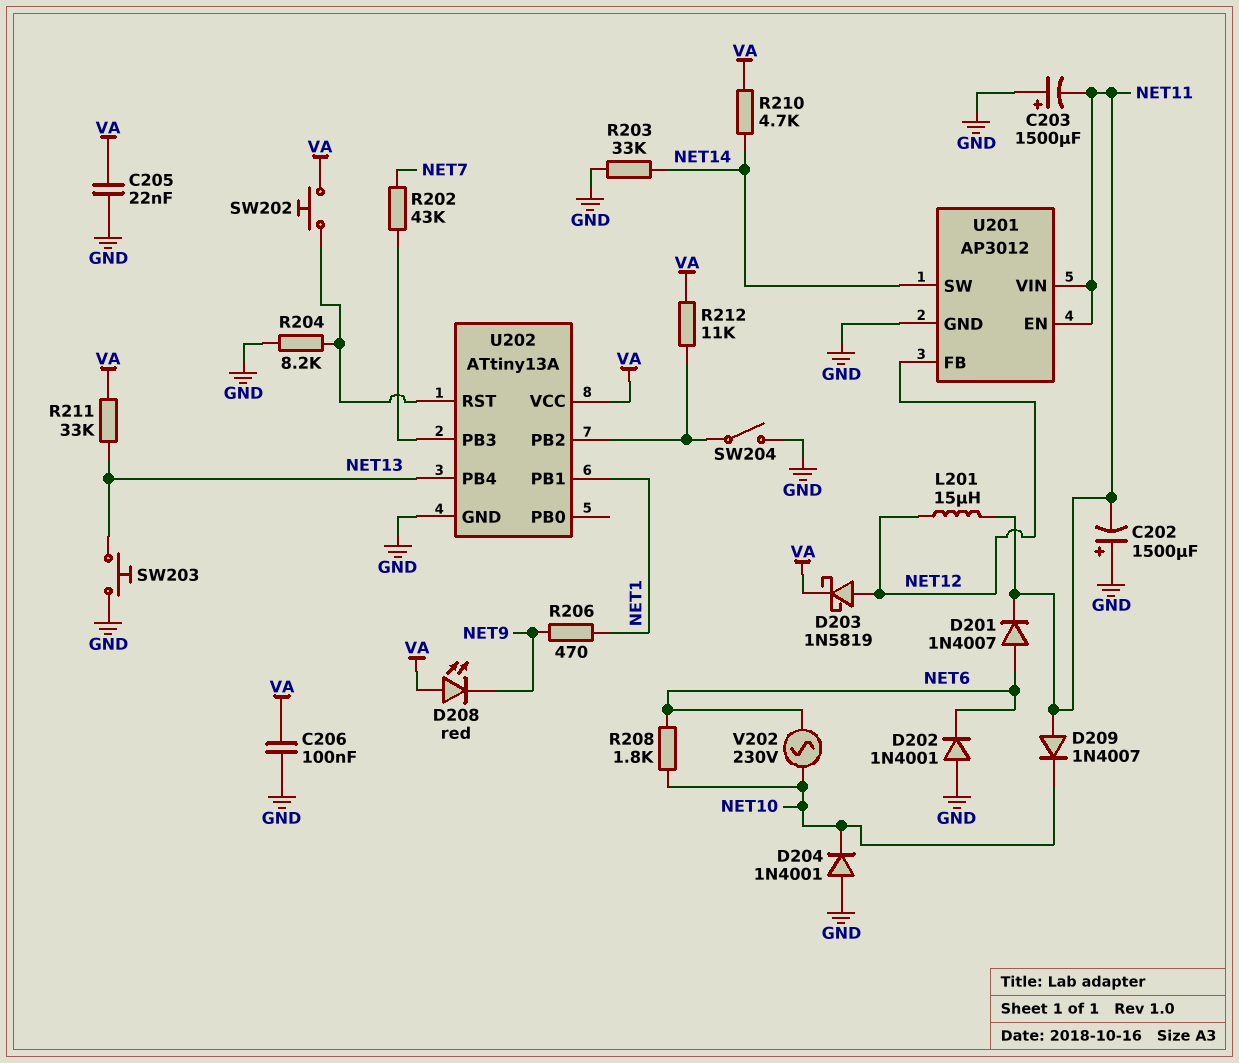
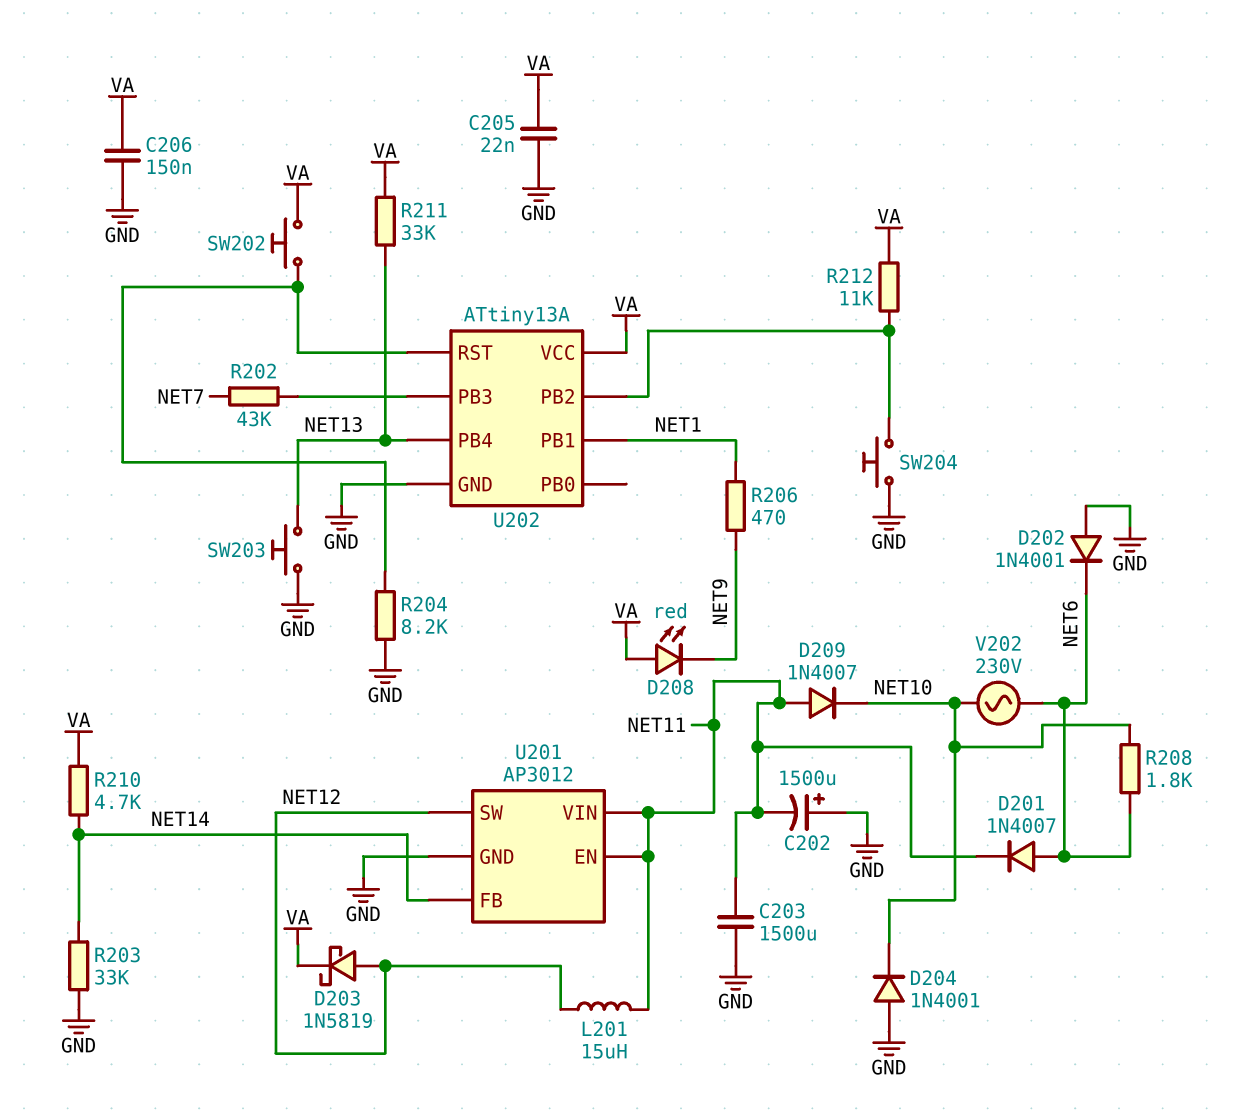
C203: 1500uF (plus GND, minus NET11) -> 1500uF (GND, NET11)
C206: 100nF (GND, VA) -> 150nF (GND, VA)
SW204: switch (GND, U202/PB2) -> button (GND, U202/PB2)
U201 pin FB: NET12 -> NET14
U201 pin SW: NET14 -> NET12

